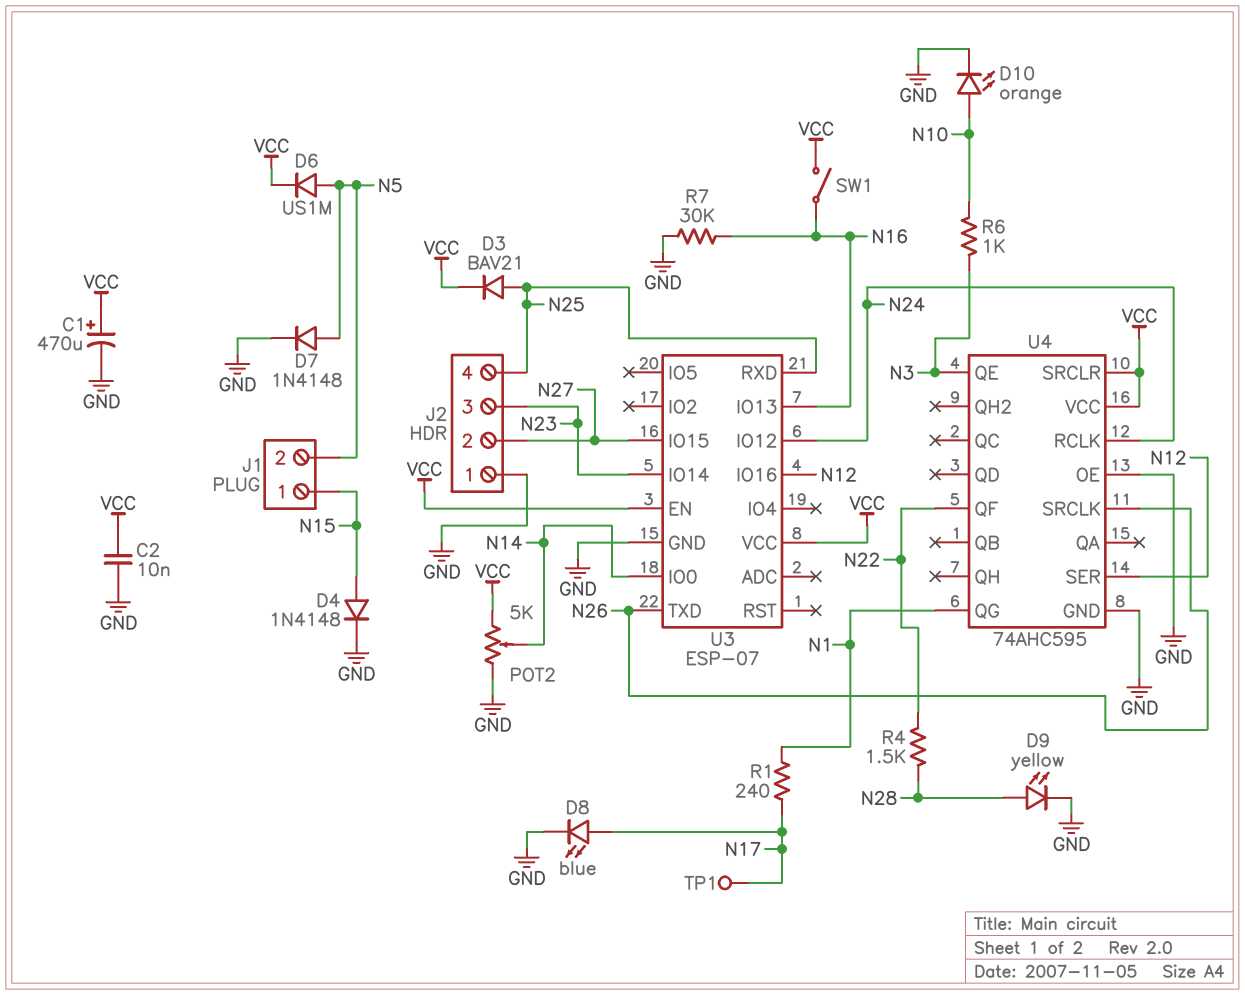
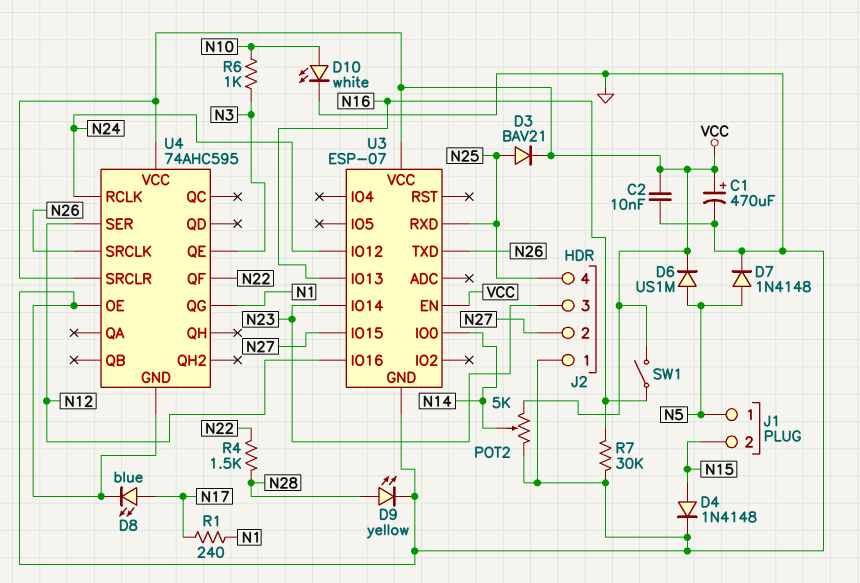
D10: LED orange (A N10, K GND) -> LED white (A N10, K GND)
J1 pin 1: N15 -> N5
J1 pin 2: N5 -> N15
TP1: test point (N17) -> none

